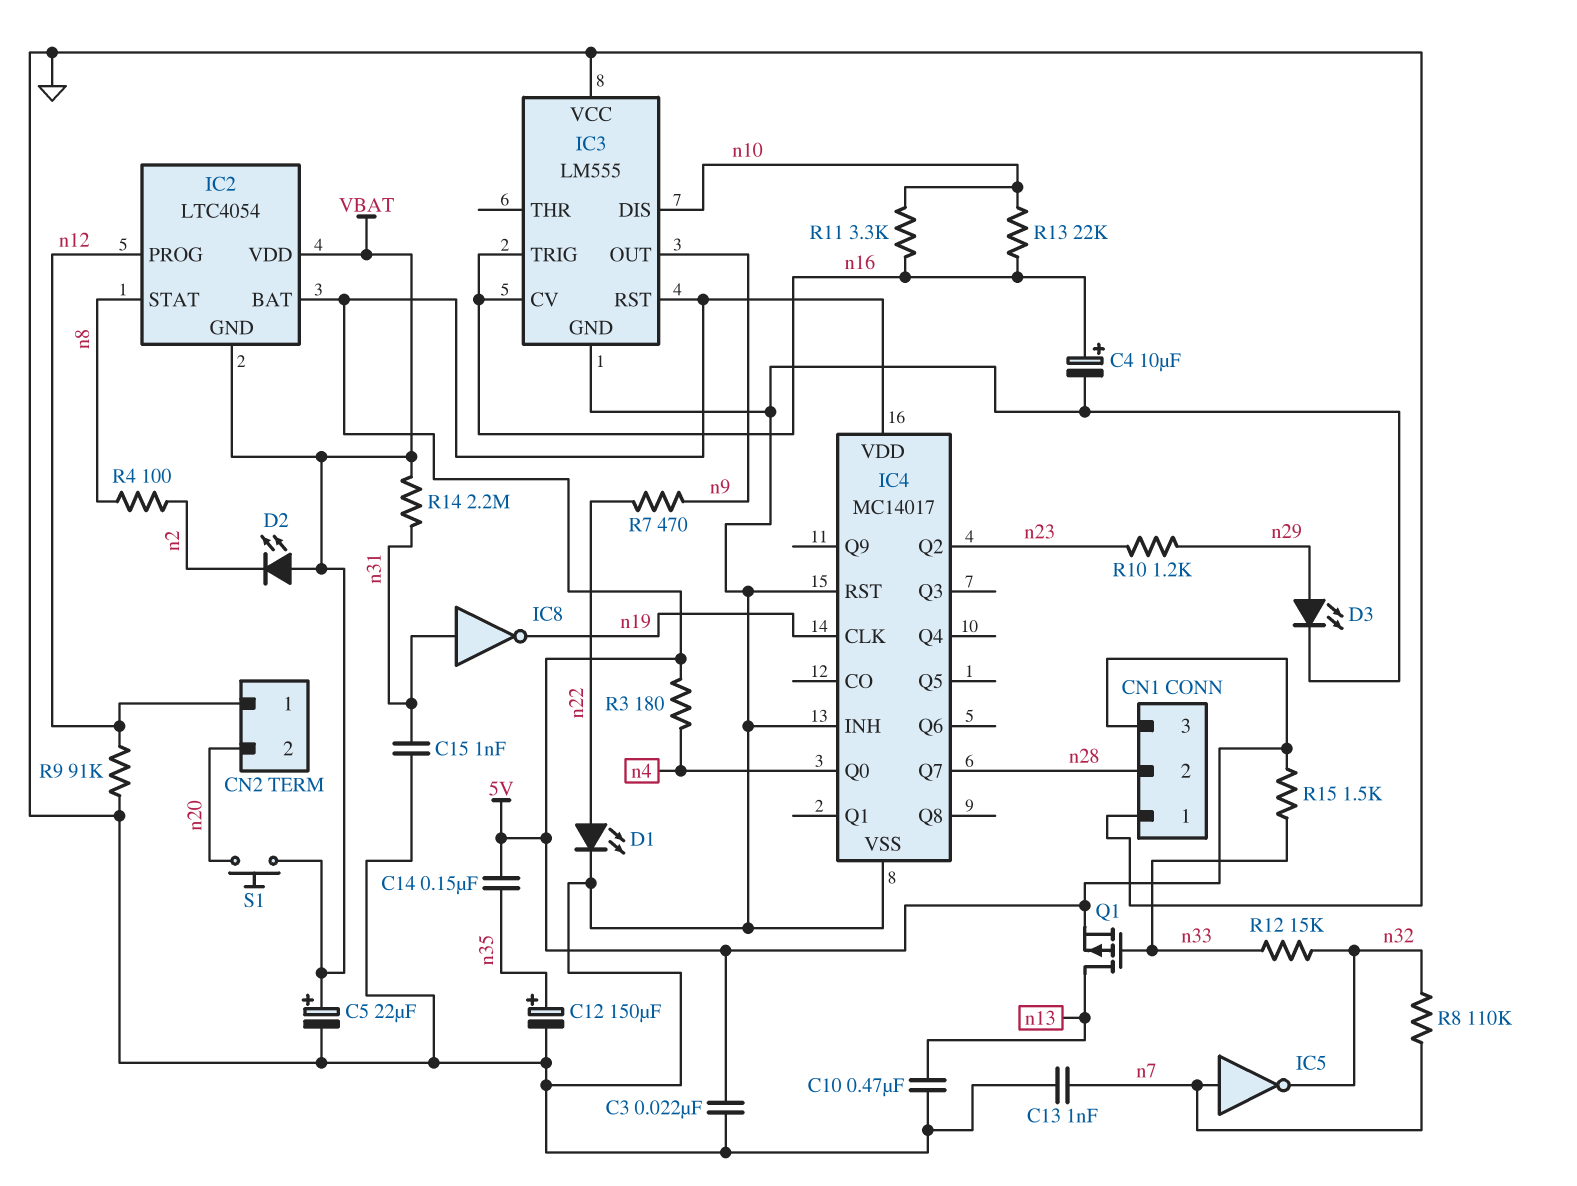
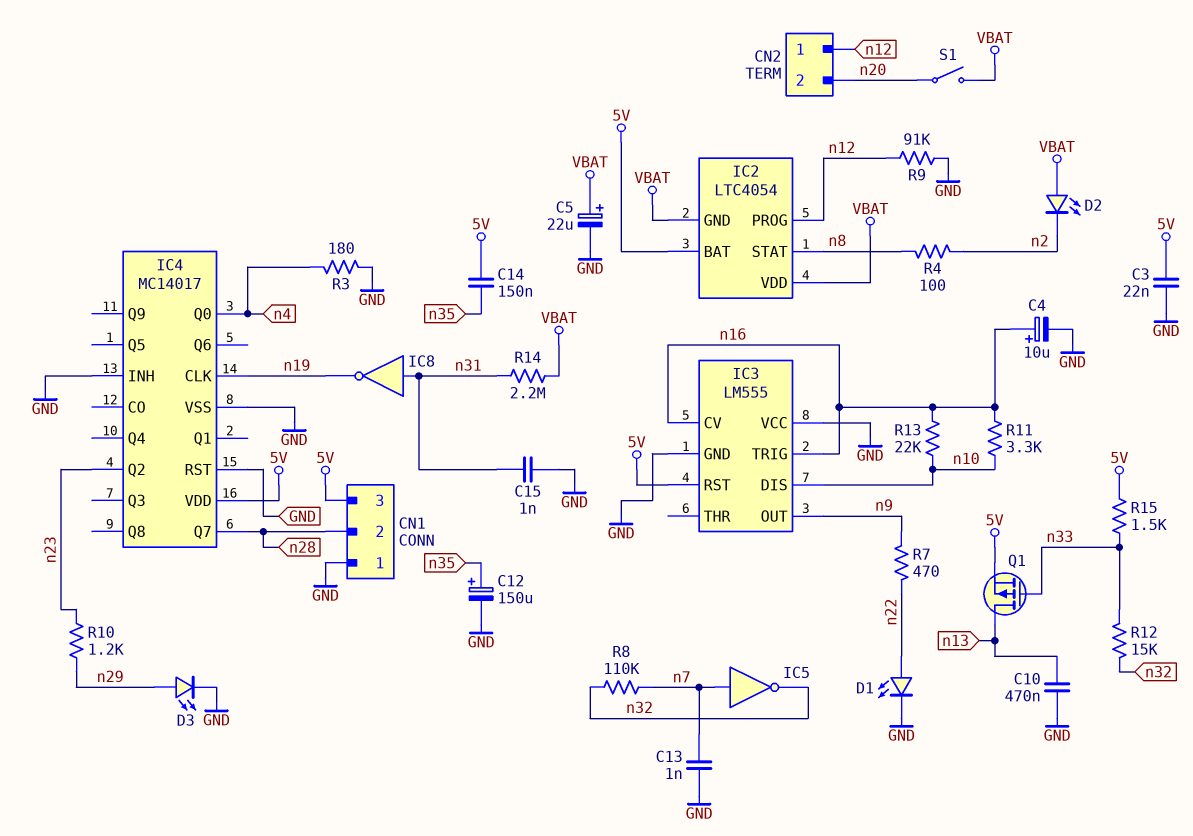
R3: 180 (5V, n4) -> 180 (GND, n4)
S1: button (VBAT, n20) -> switch (VBAT, n20)

